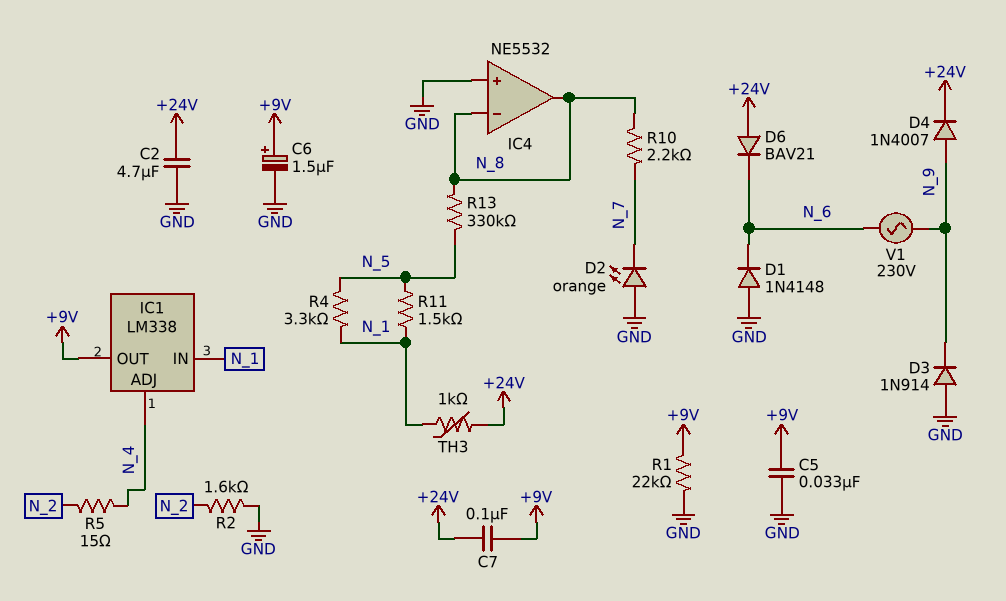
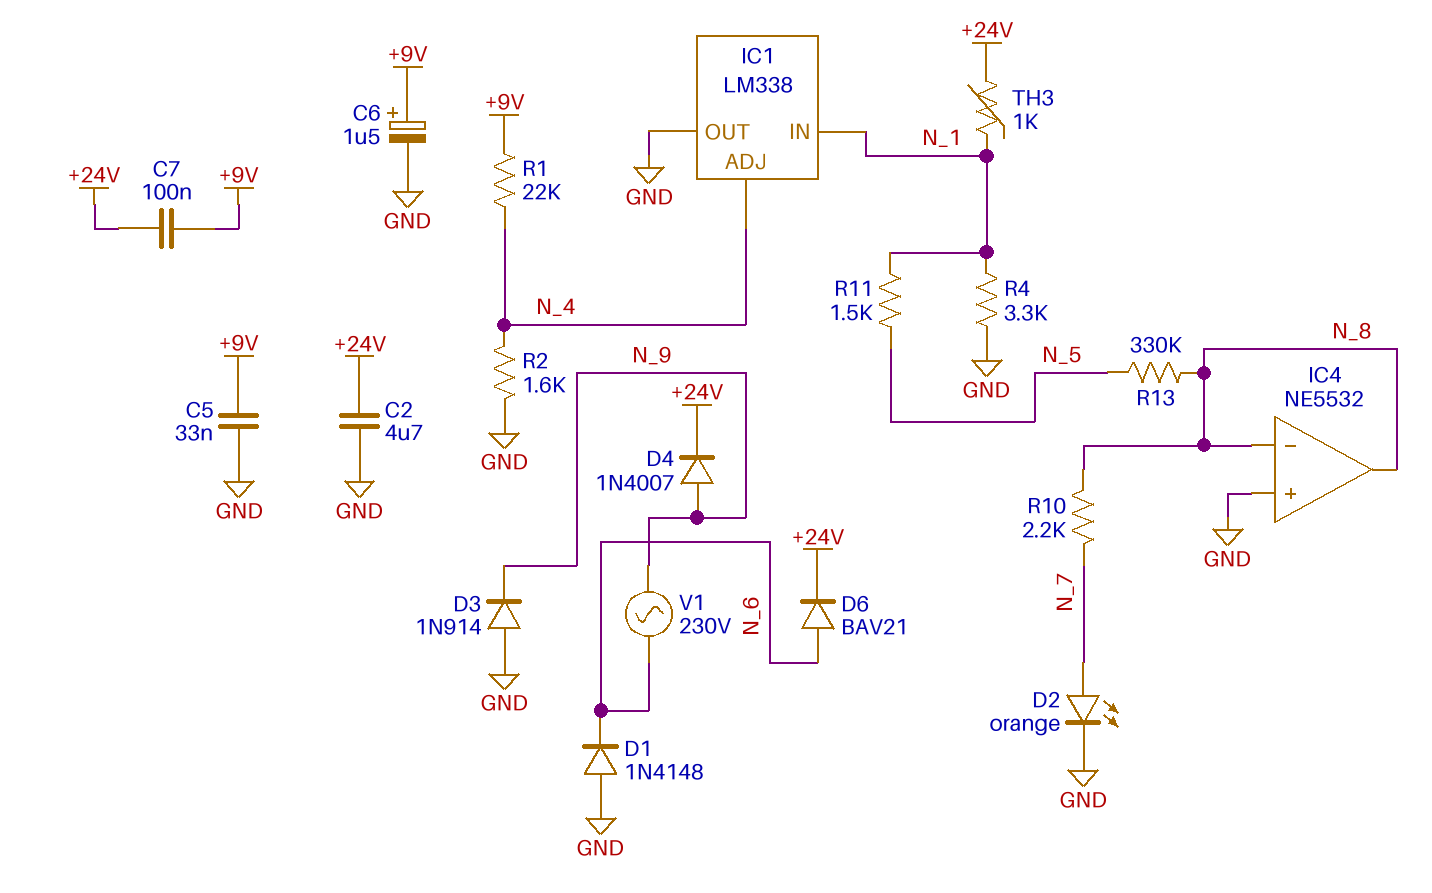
D2: LED orange (A GND, K N_7) -> LED orange (A N_7, K GND)
D6: diode BAV21 (A +24V, K N_6) -> diode BAV21 (A N_6, K +24V)
IC1 pin OUT: +9V -> GND
R1: 22k (+9V, GND) -> 22k (+9V, N_4)
R2: 1.6k (GND, N_2) -> 1.6k (GND, N_4)
R4: 3.3k (N_1, N_5) -> 3.3k (GND, N_1)
R5: 15 (N_2, N_4) -> none

